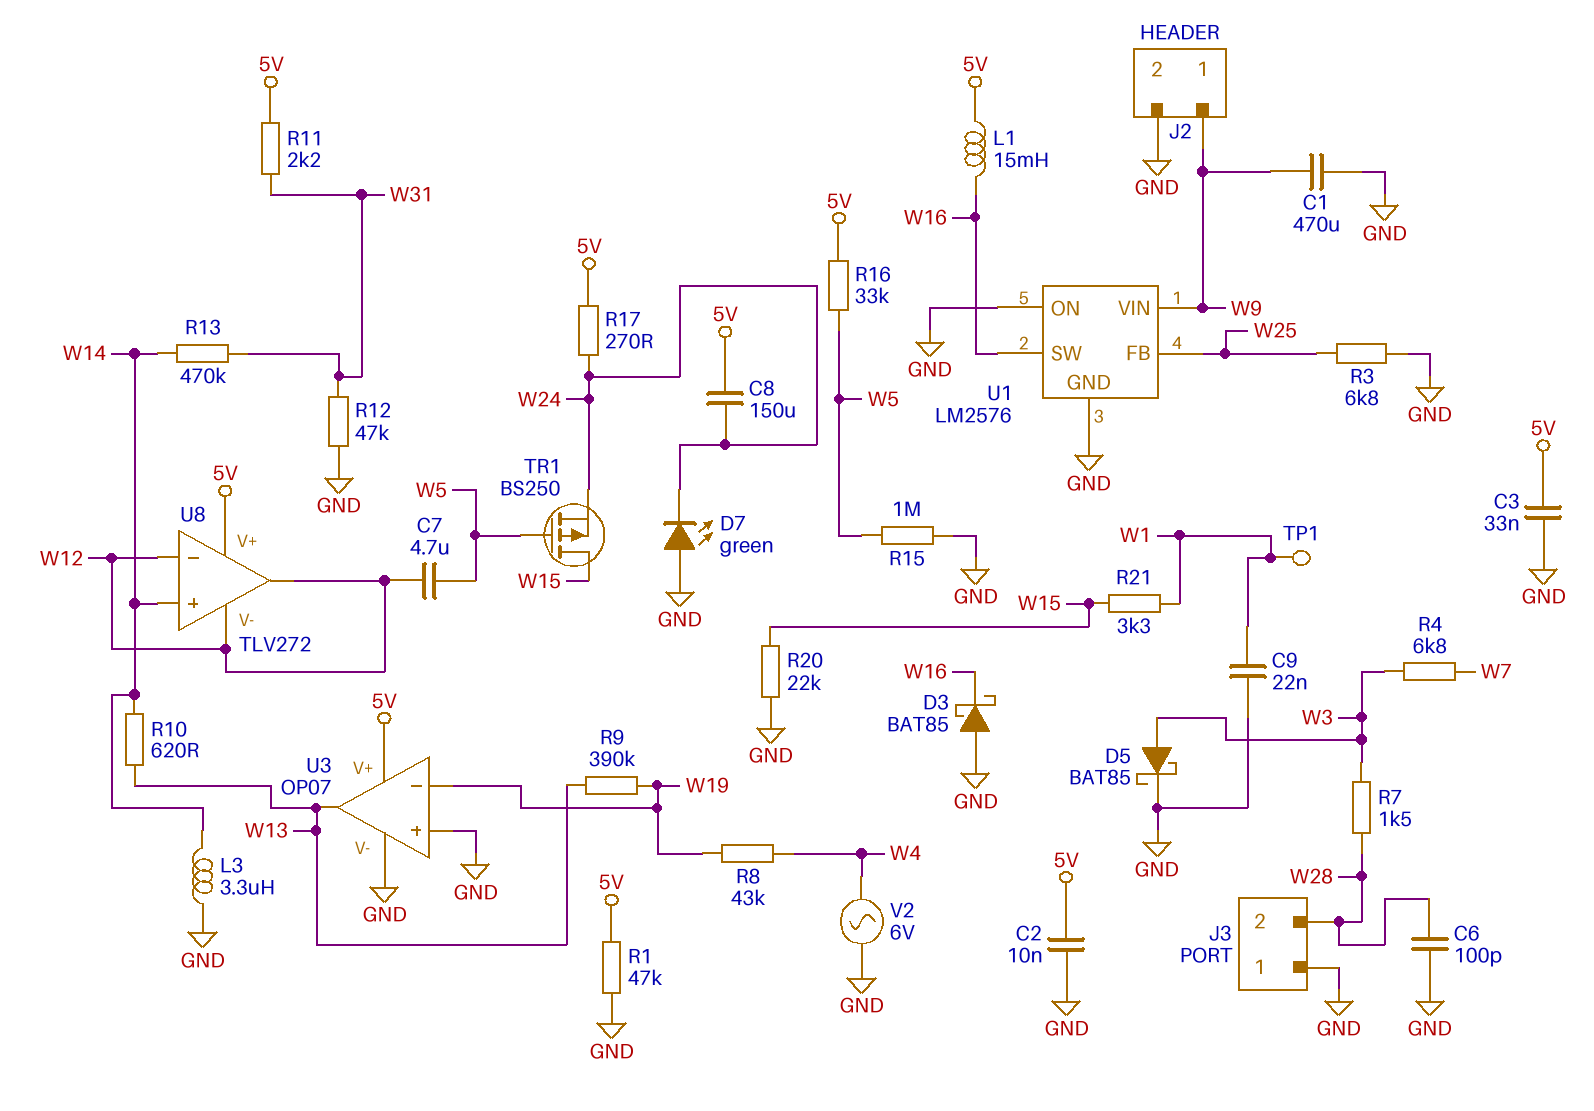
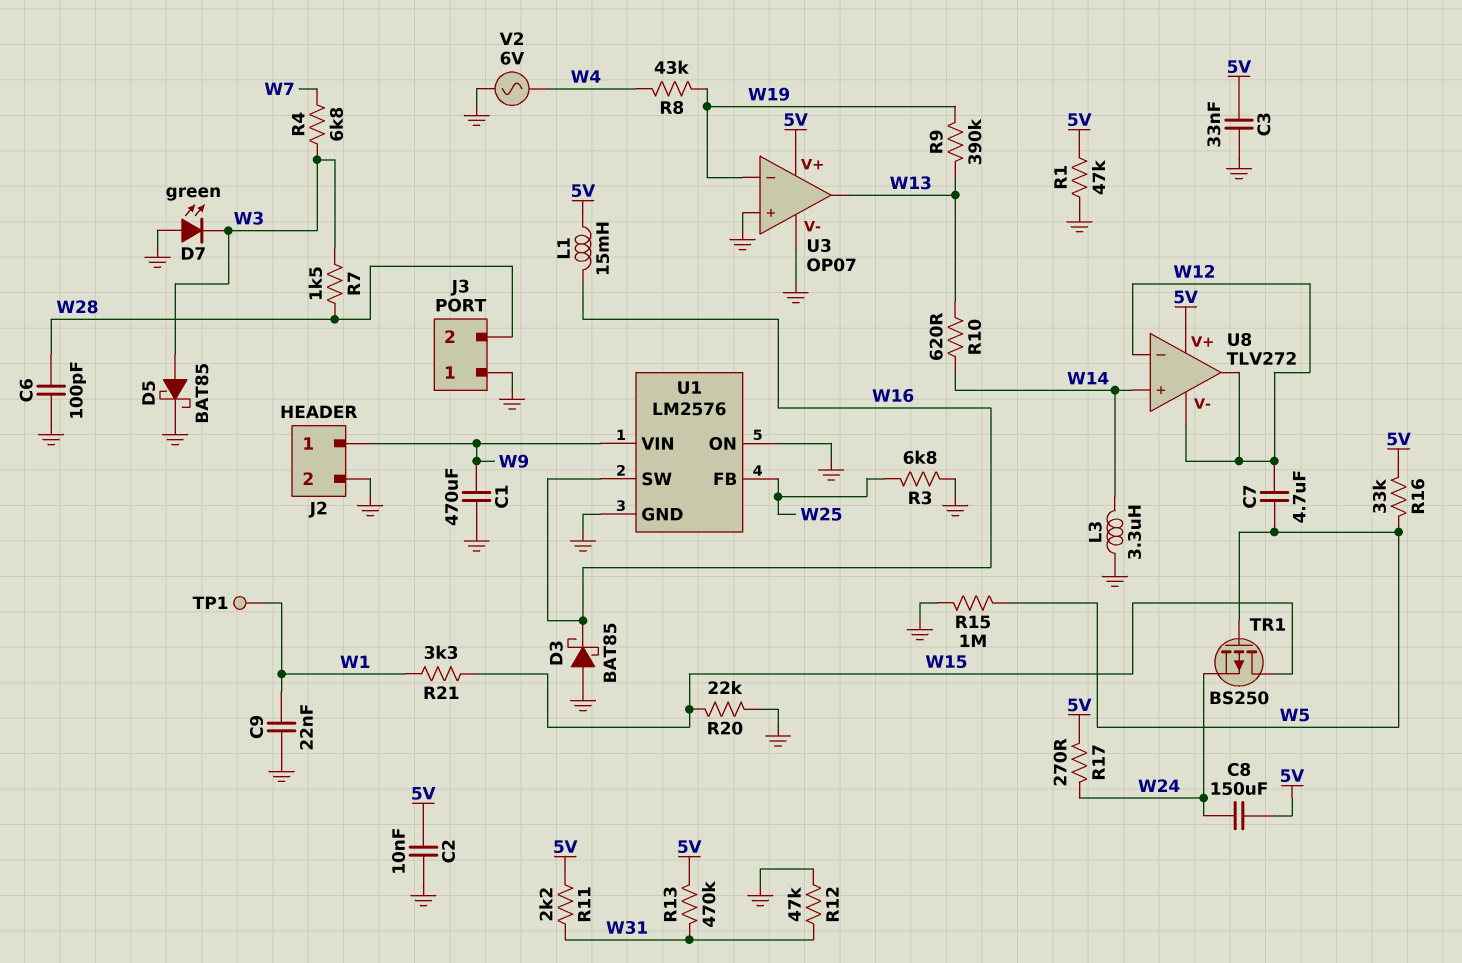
D7: LED green (A GND, K W24) -> LED green (A GND, K W3)
R13: 470k (W14, W31) -> 470k (5V, W31)

